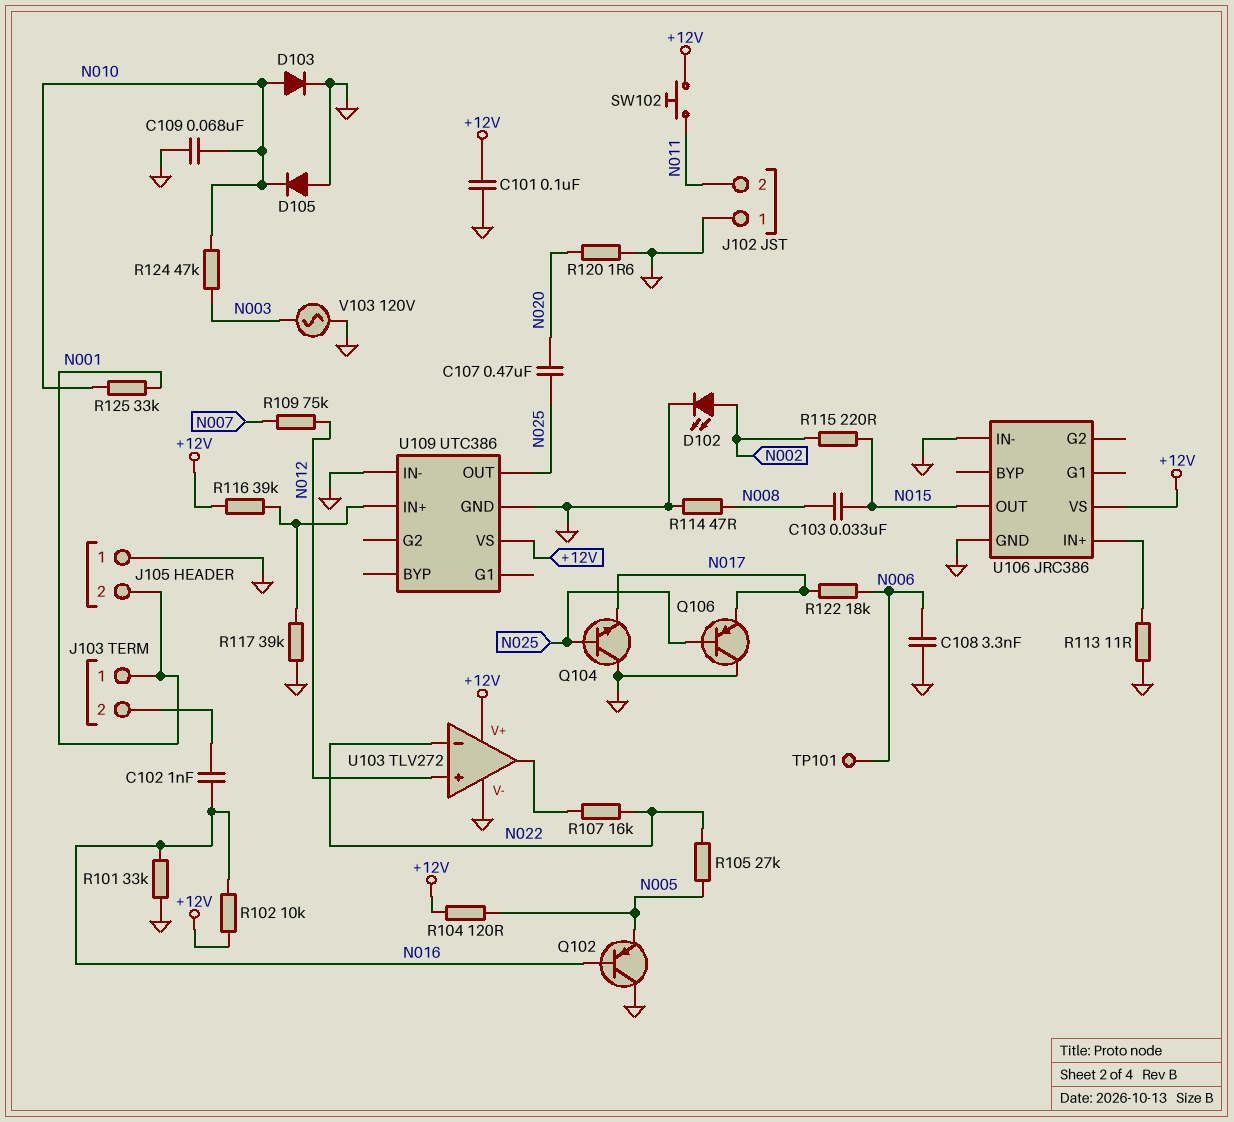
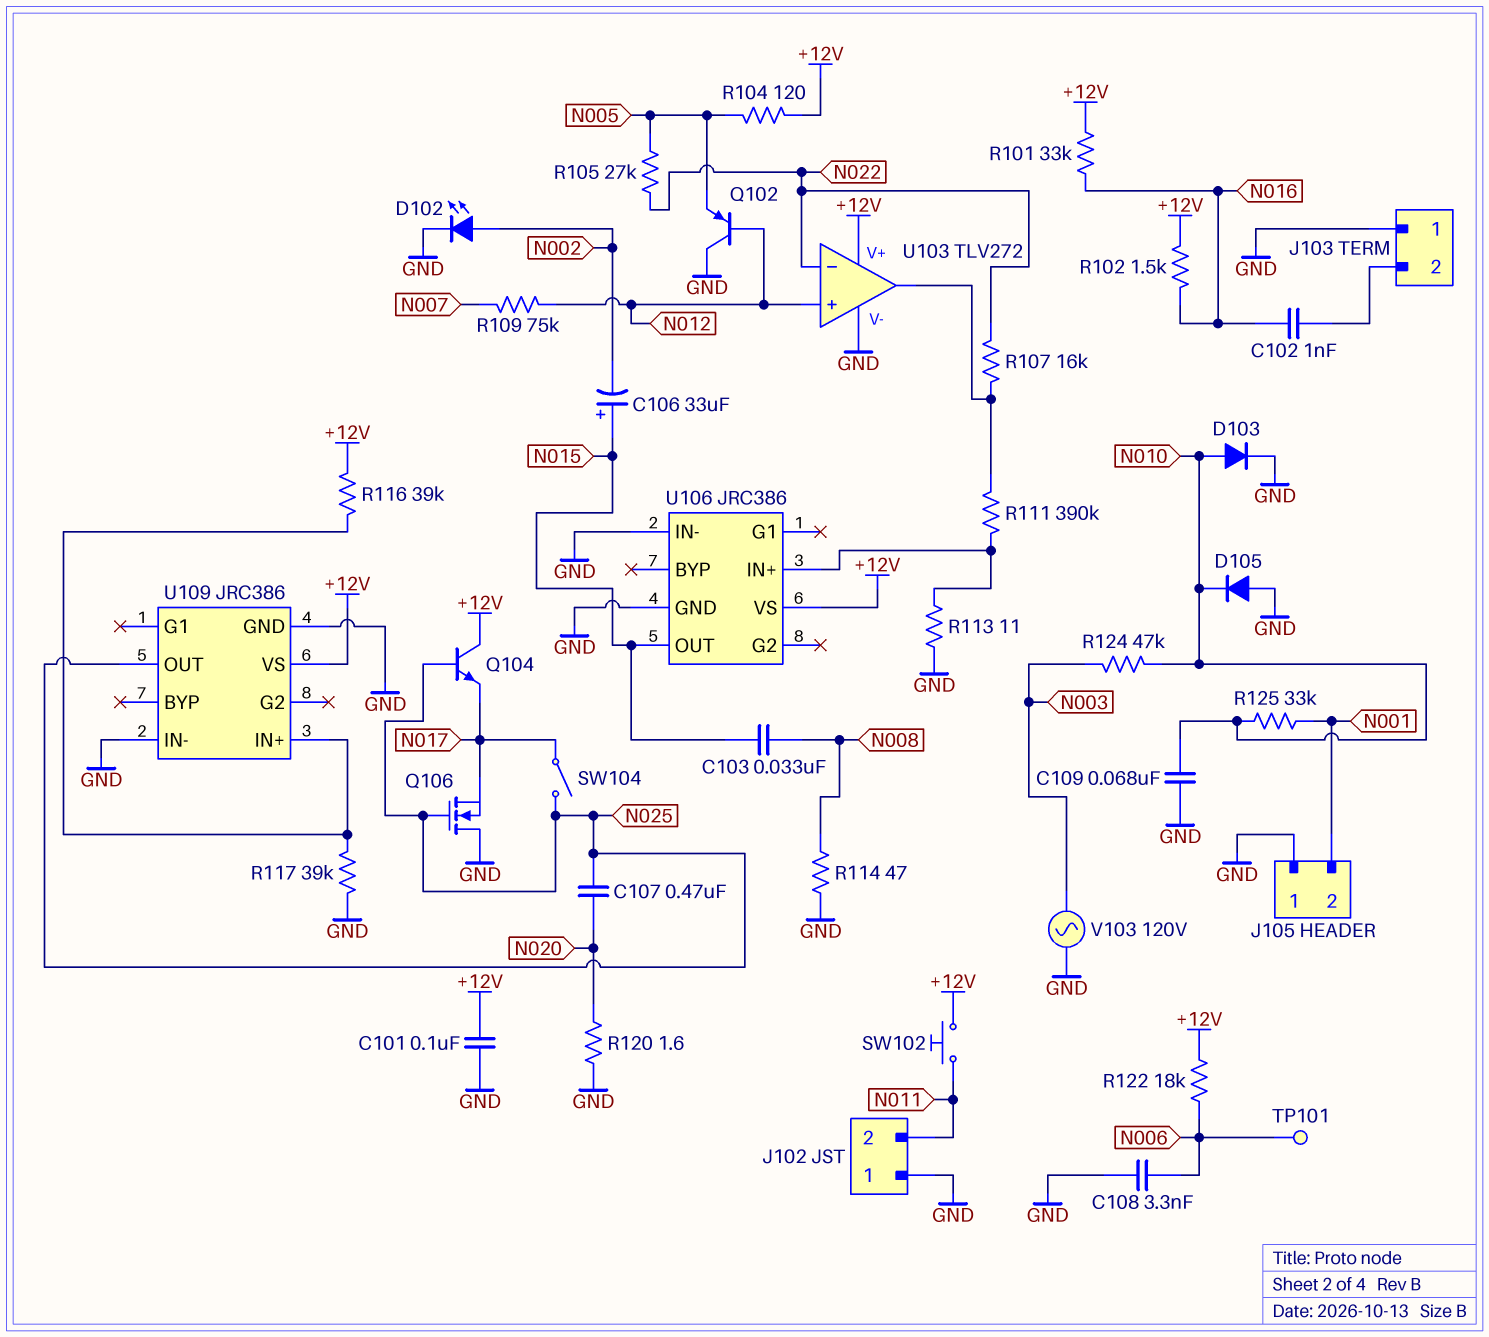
C106: none -> 33uF (plus N015, minus N002)
J103 pin 1: N001 -> GND
Q102: PNP (B N016, C GND, E N005) -> PNP (B N012, C GND, E N005)
Q104: NPN (B N025, C GND, E N017) -> NPN (B N025, C +12V, E N017)
Q106: PNP (B N025, C GND, E N017) -> NMOS (G N025, D GND, S N017)
R101: 33k (GND, N016) -> 33k (+12V, N016)
R102: 10k (+12V, N016) -> 1.5k (+12V, N016)
R111: none -> 390k (U103/out, U106/IN+)
R115: 220 (N002, N015) -> none
R122: 18k (N006, N017) -> 18k (+12V, N006)
SW104: none -> switch (N017, N025)
U109: UTC386 -> JRC386

